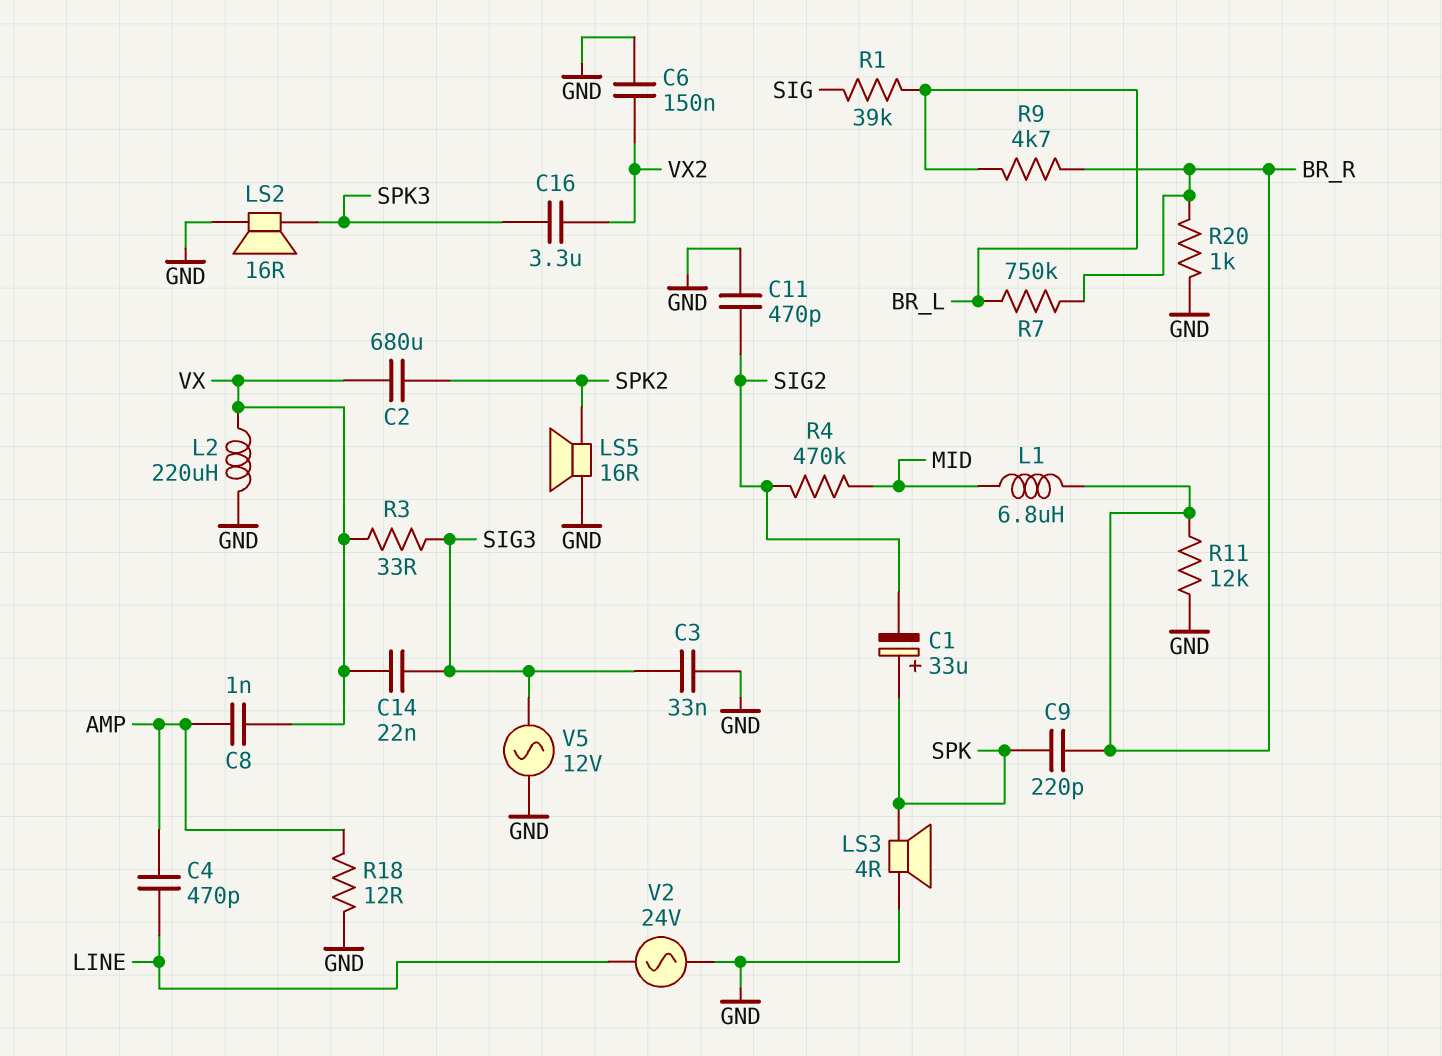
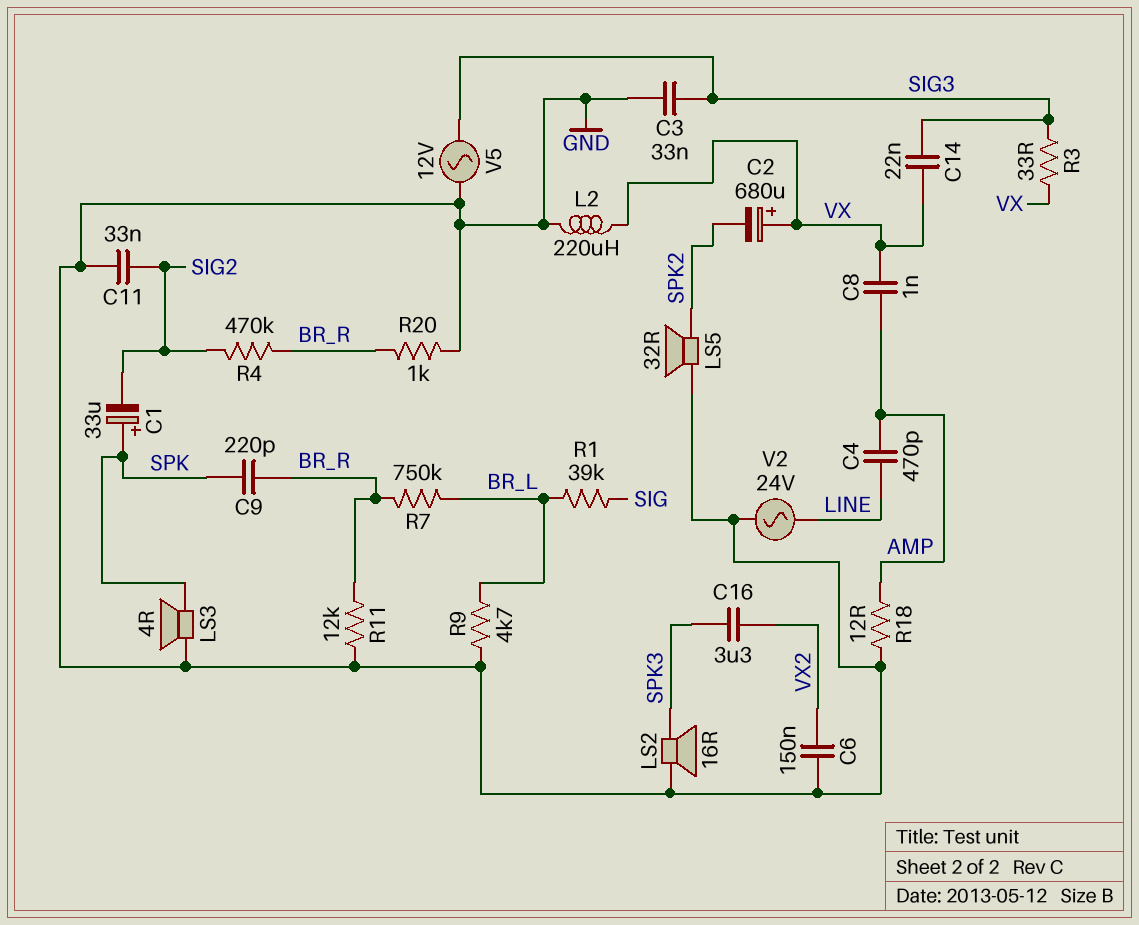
C2: 680uF (SPK2, VX) -> 680uF (plus VX, minus SPK2)
C11: 470pF (GND, SIG2) -> 33nF (GND, SIG2)
L1: 6.8uH (BR_R, MID) -> none
LS5: speaker 16R (GND, SPK2) -> speaker 32R (GND, SPK2)
R4: 470k (MID, SIG2) -> 470k (BR_R, SIG2)
R9: 4.7k (BR_L, BR_R) -> 4.7k (BR_L, GND)

